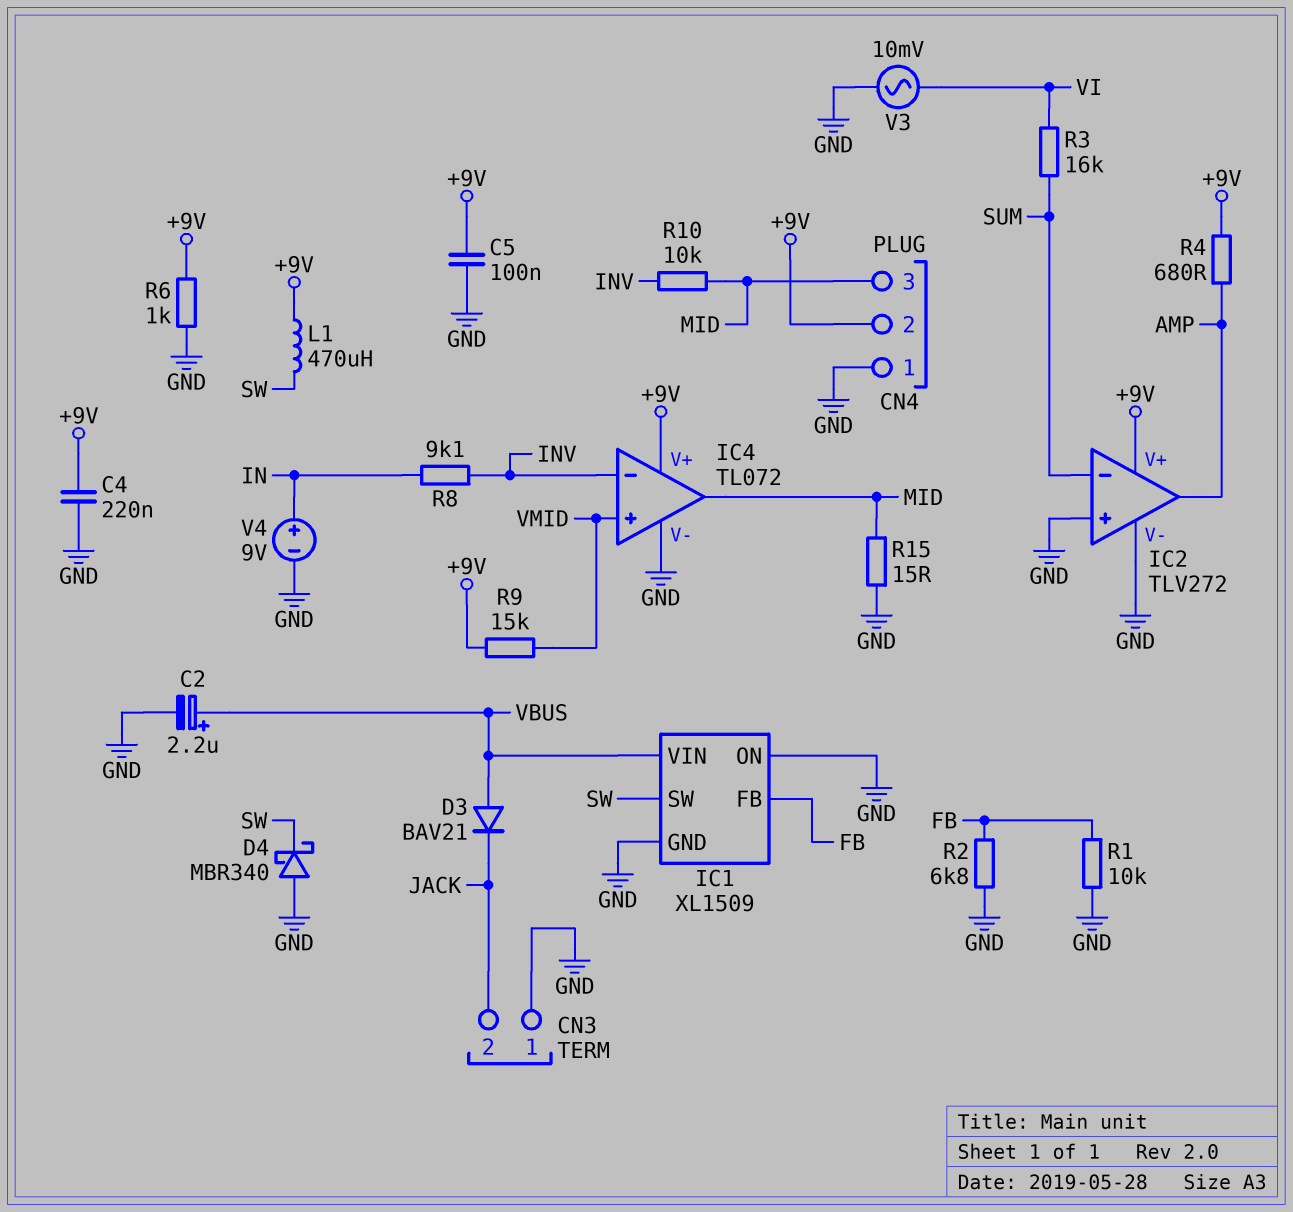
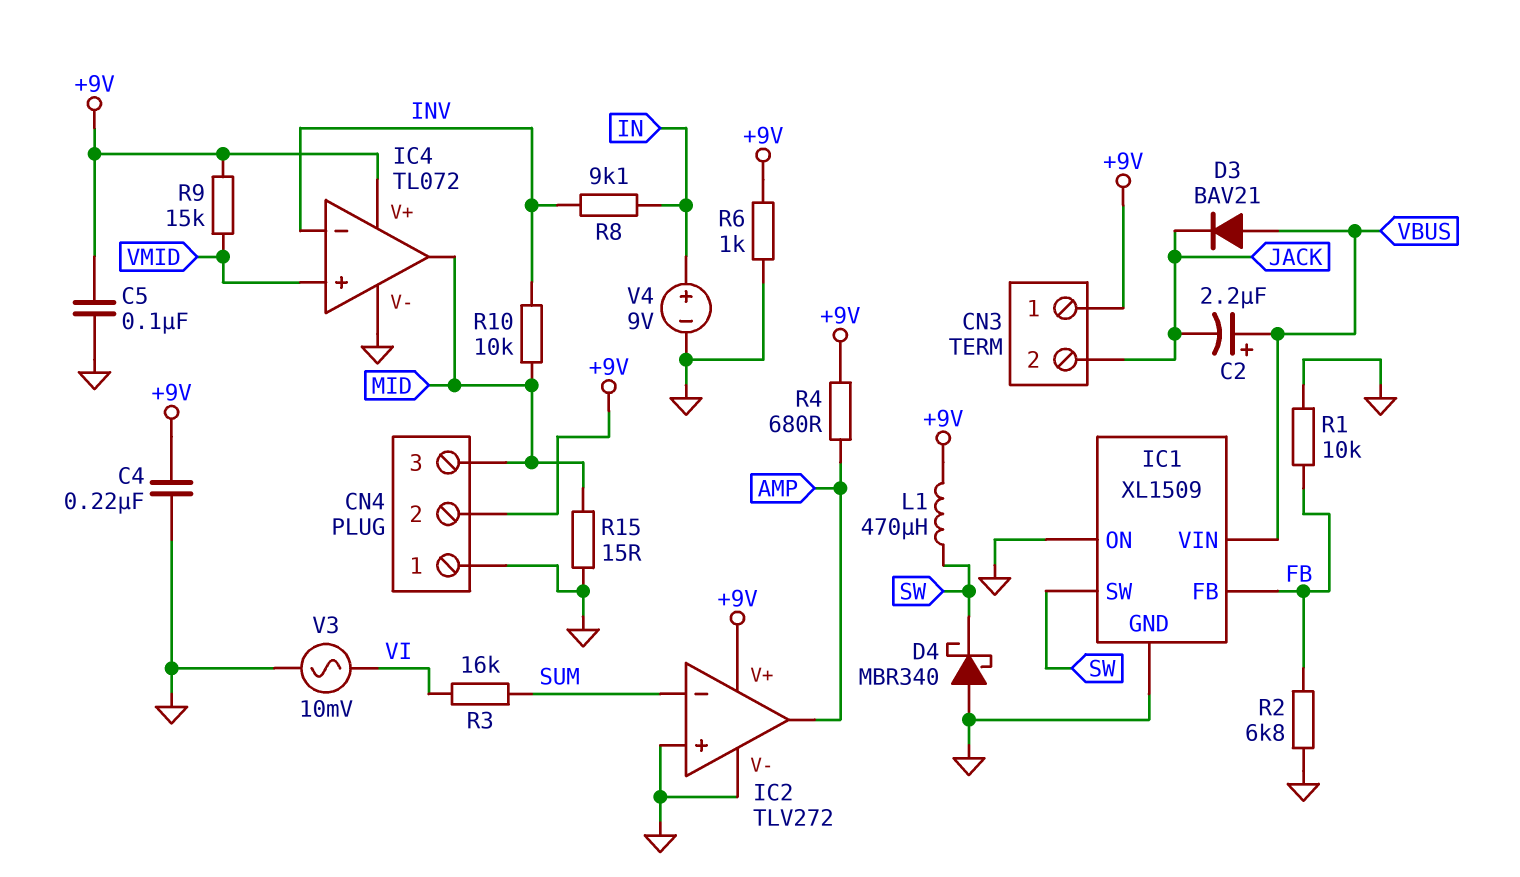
C2: 2.2uF (plus VBUS, minus GND) -> 2.2uF (plus VBUS, minus JACK)
CN3 pin 1: GND -> +9V

